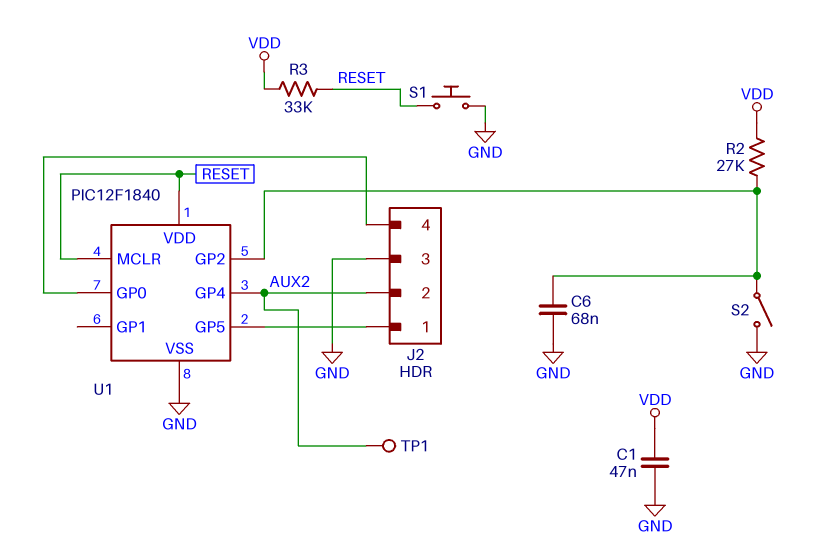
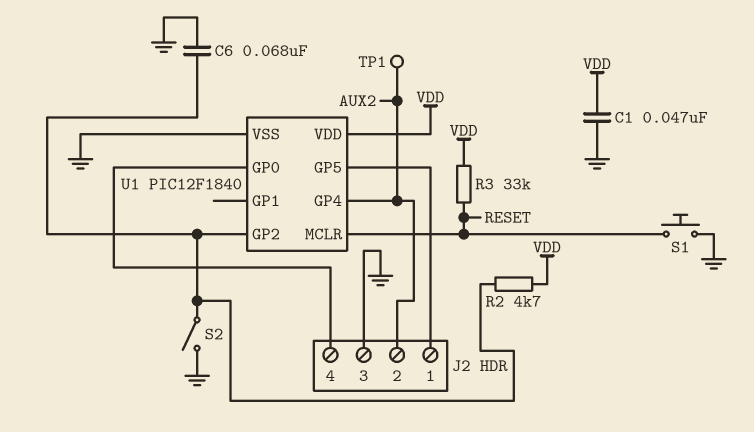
R2: 27k (U1/GP2, VDD) -> 4.7k (U1/GP2, VDD)
U1 pin VDD: RESET -> VDD

